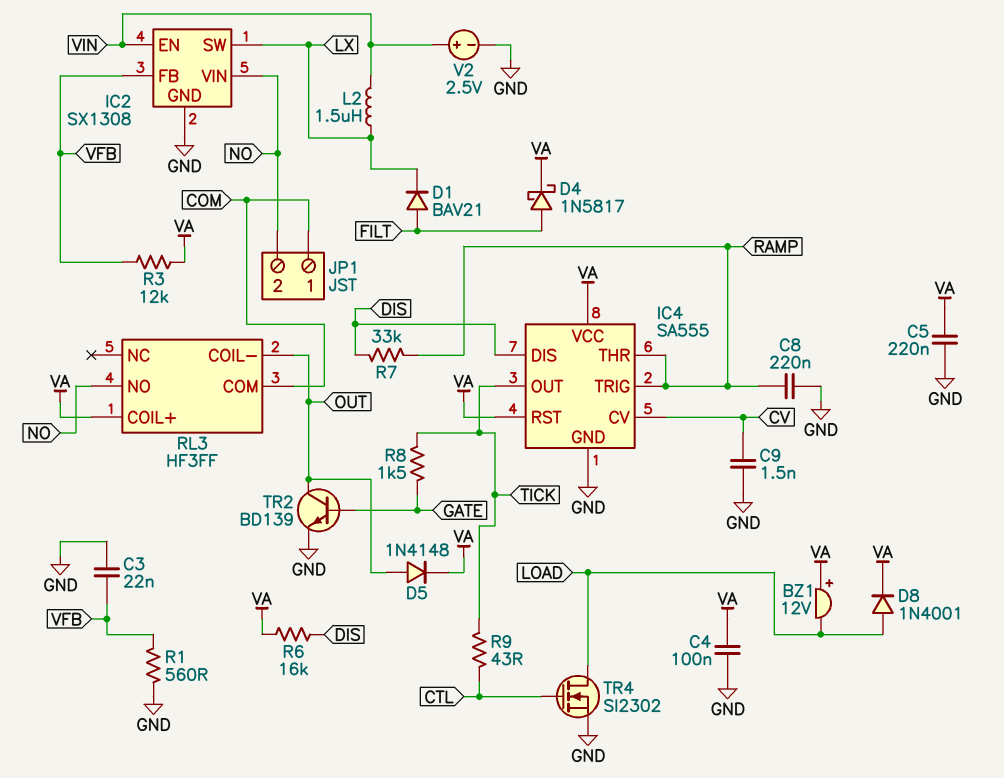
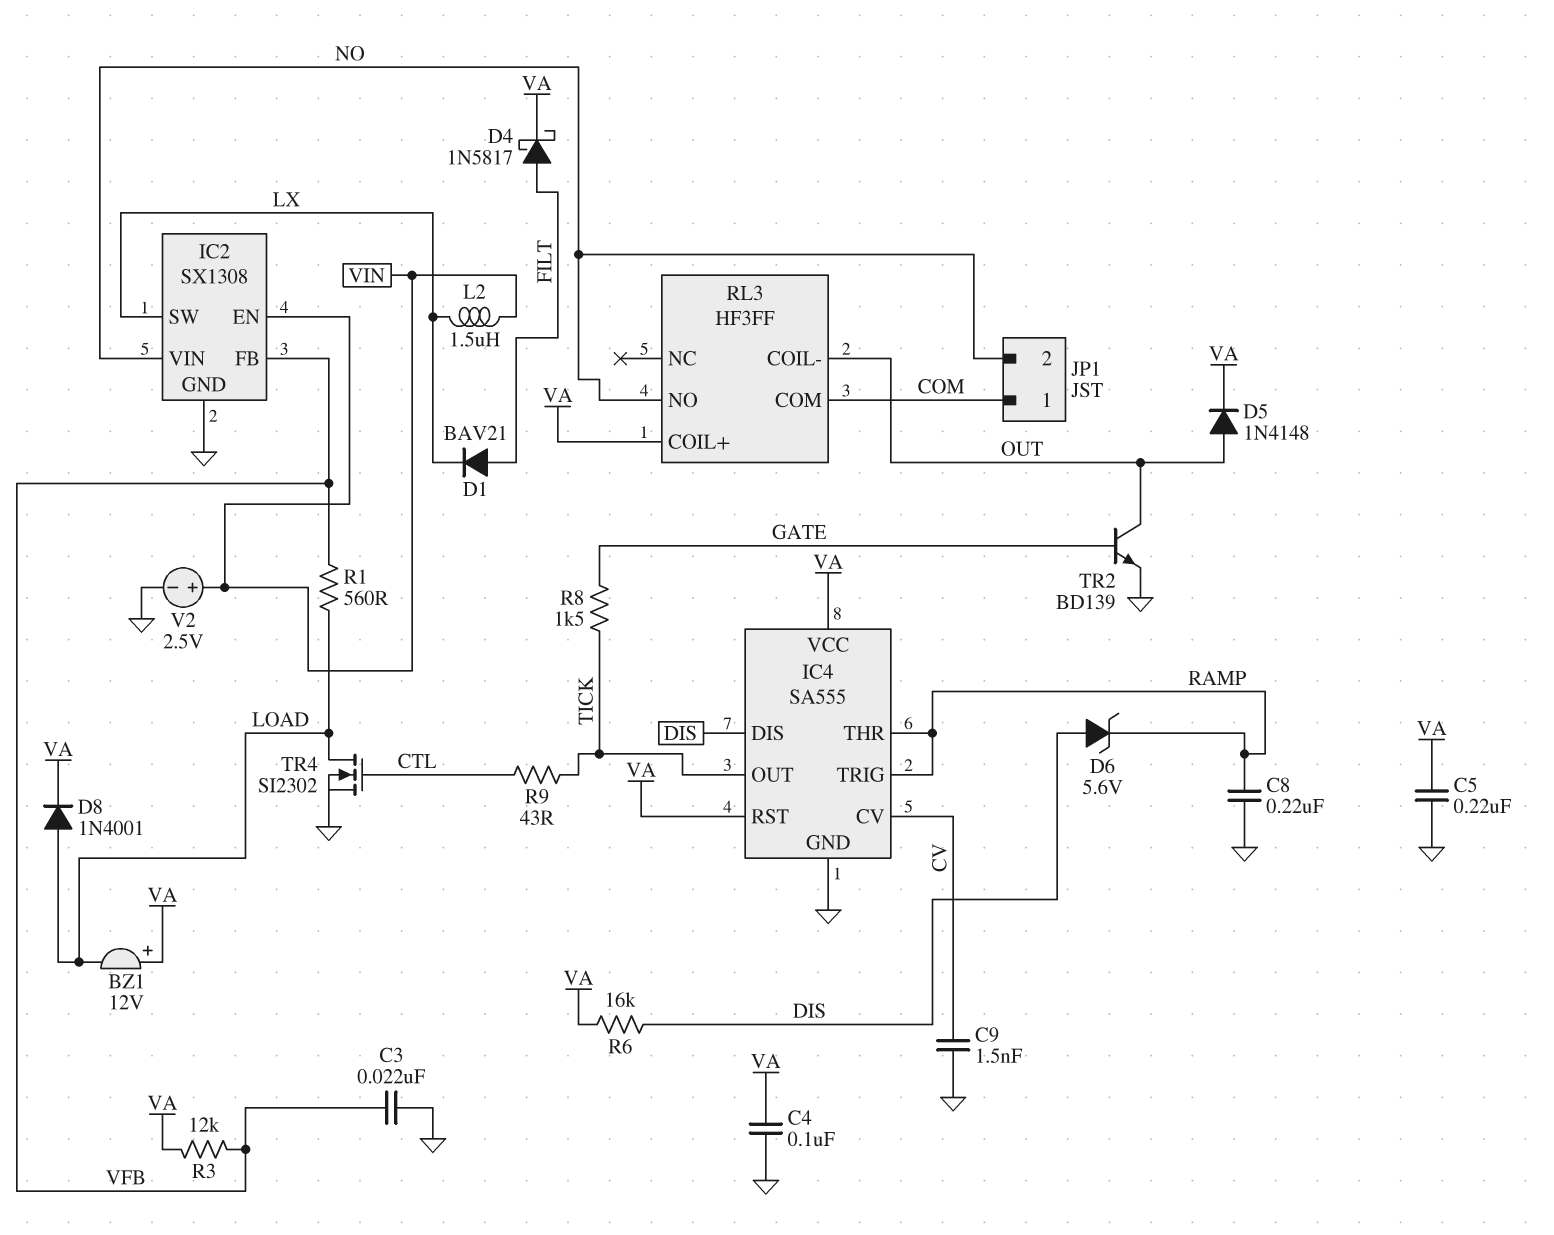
D6: none -> zener 5.6V (A DIS, K RAMP)
R1: 560 (GND, VFB) -> 560 (LOAD, VFB)
R7: 33k (DIS, RAMP) -> none

